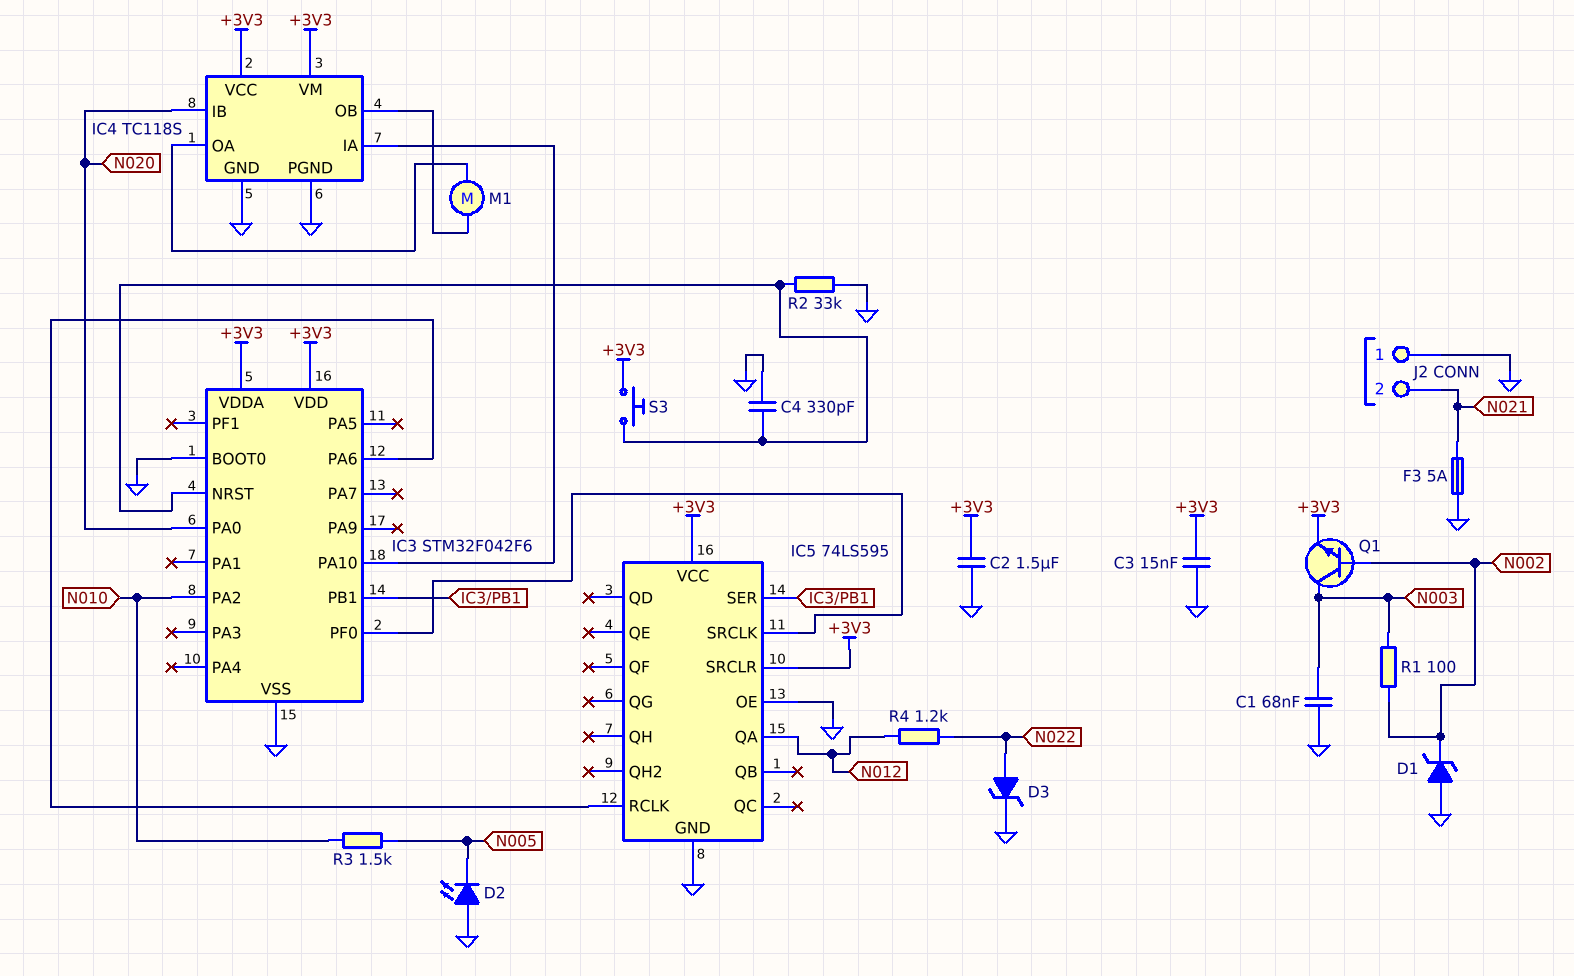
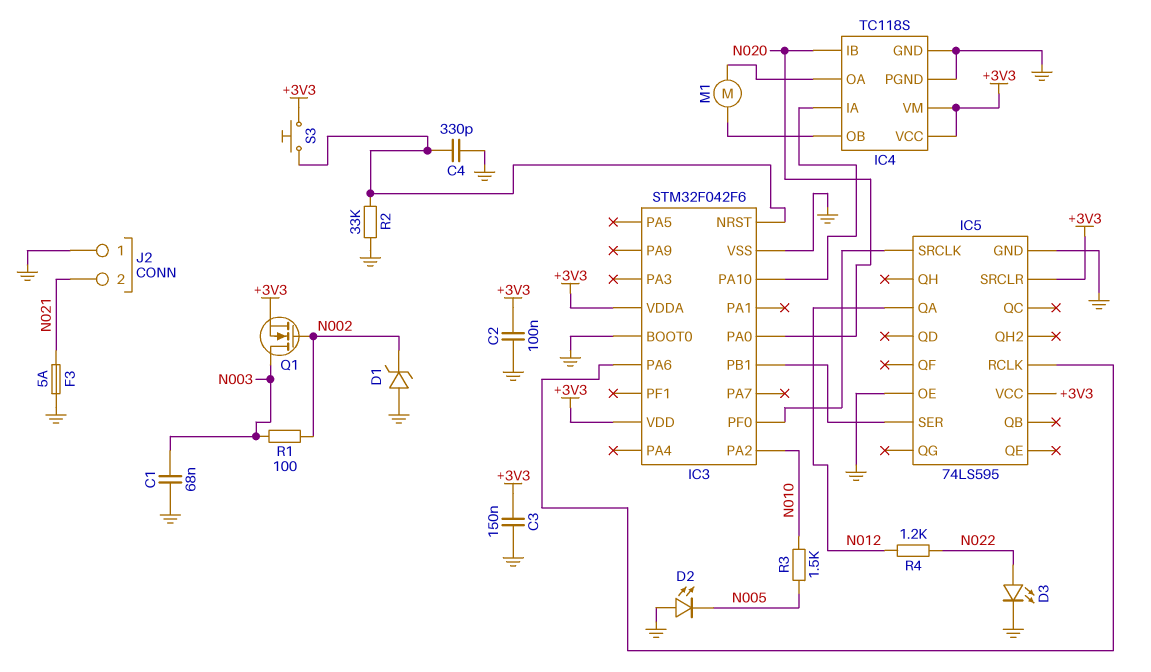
C2: 1.5uF (+3V3, GND) -> 100nF (+3V3, GND)
C3: 15nF (+3V3, GND) -> 150nF (+3V3, GND)
D3: zener (A N022, K GND) -> LED (A N022, K GND)
Q1: NPN (B N002, C N003, E +3V3) -> NMOS (G N002, D N003, S +3V3)

